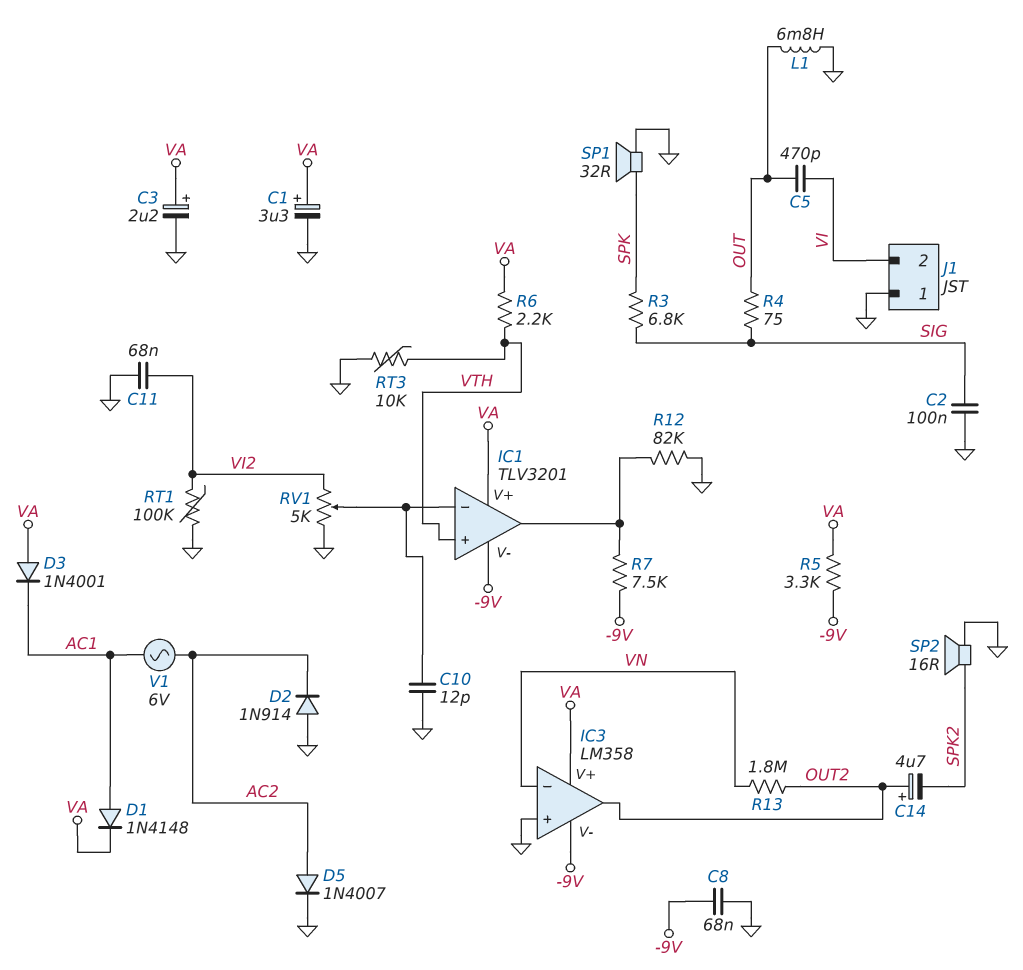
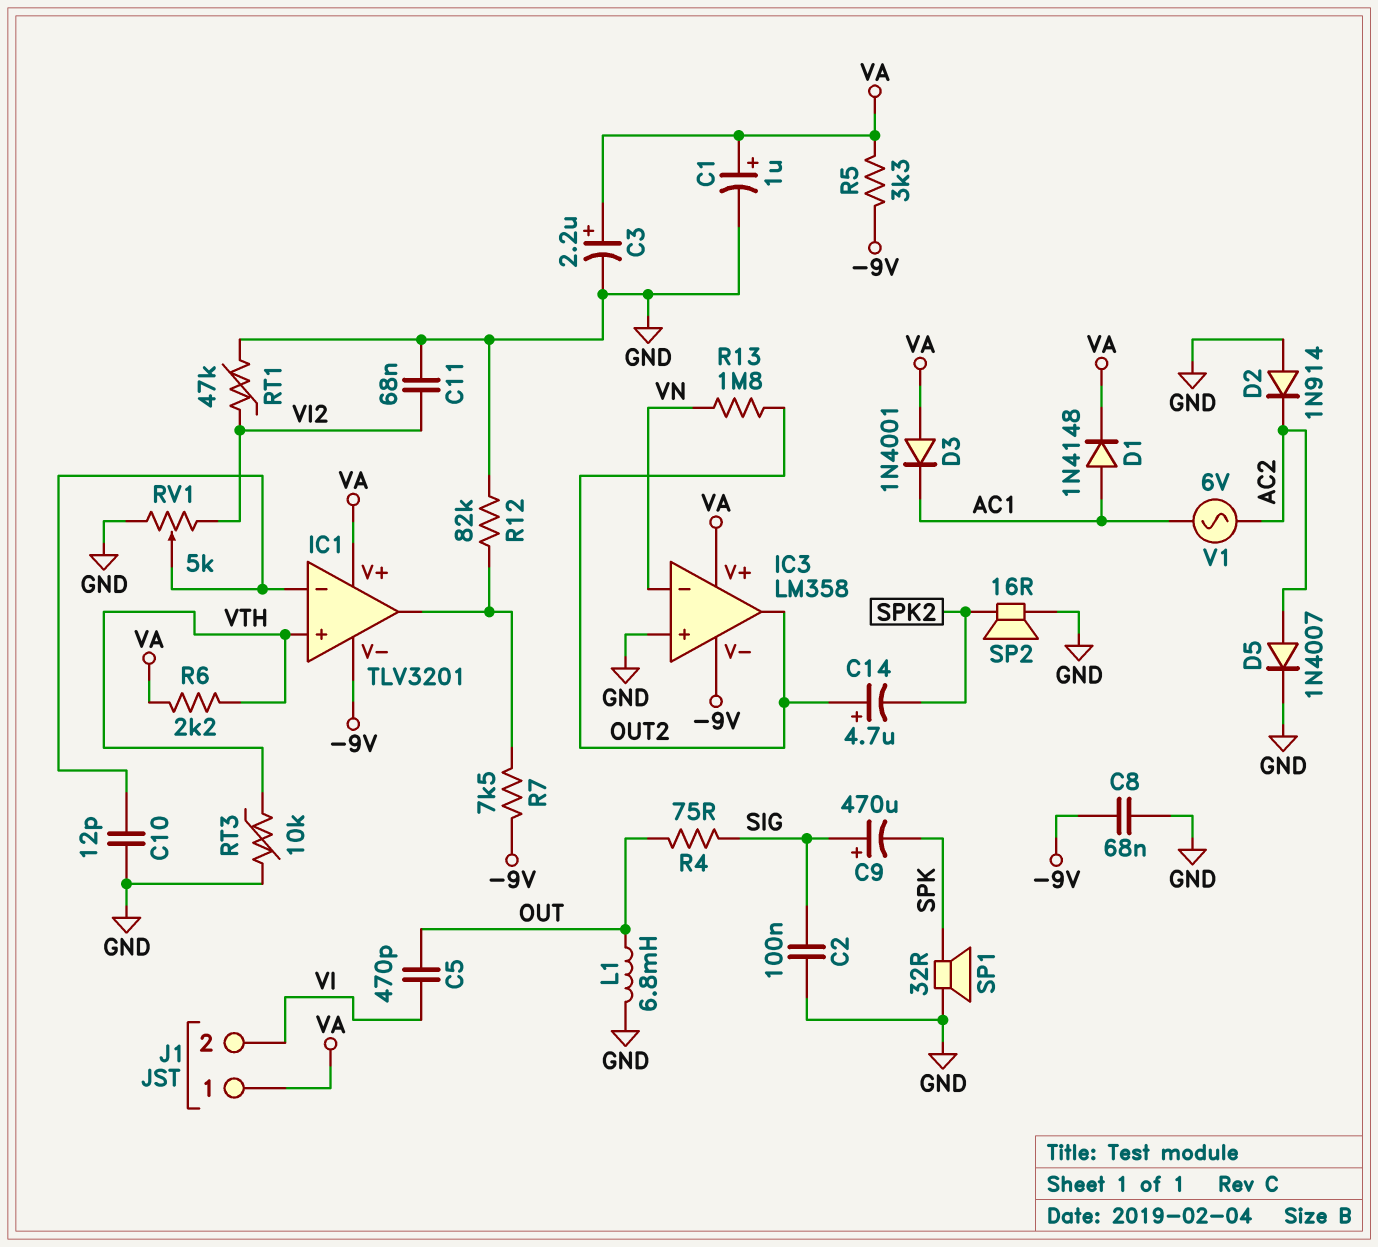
C1: 3.3uF (plus VA, minus GND) -> 1uF (plus VA, minus GND)
C9: none -> 470uF (plus SIG, minus SPK)
J1 pin 1: GND -> VA
R3: 6.8k (SIG, SPK) -> none
RT1: 100k (GND, VI2) -> 47k (GND, VI2)

